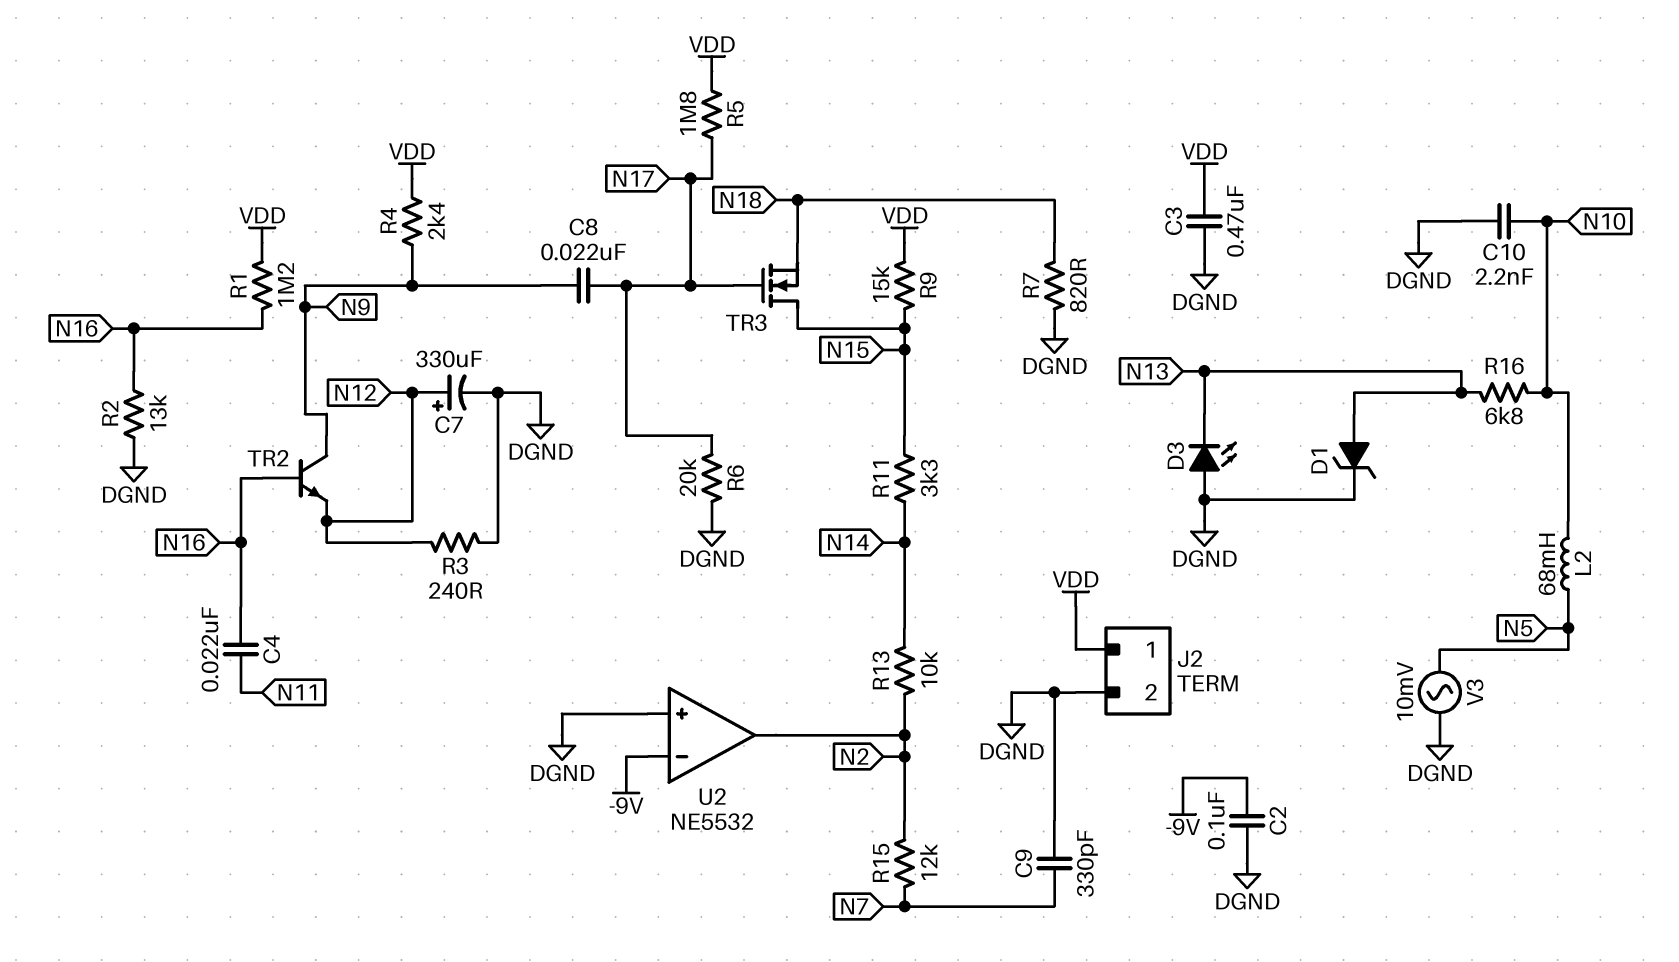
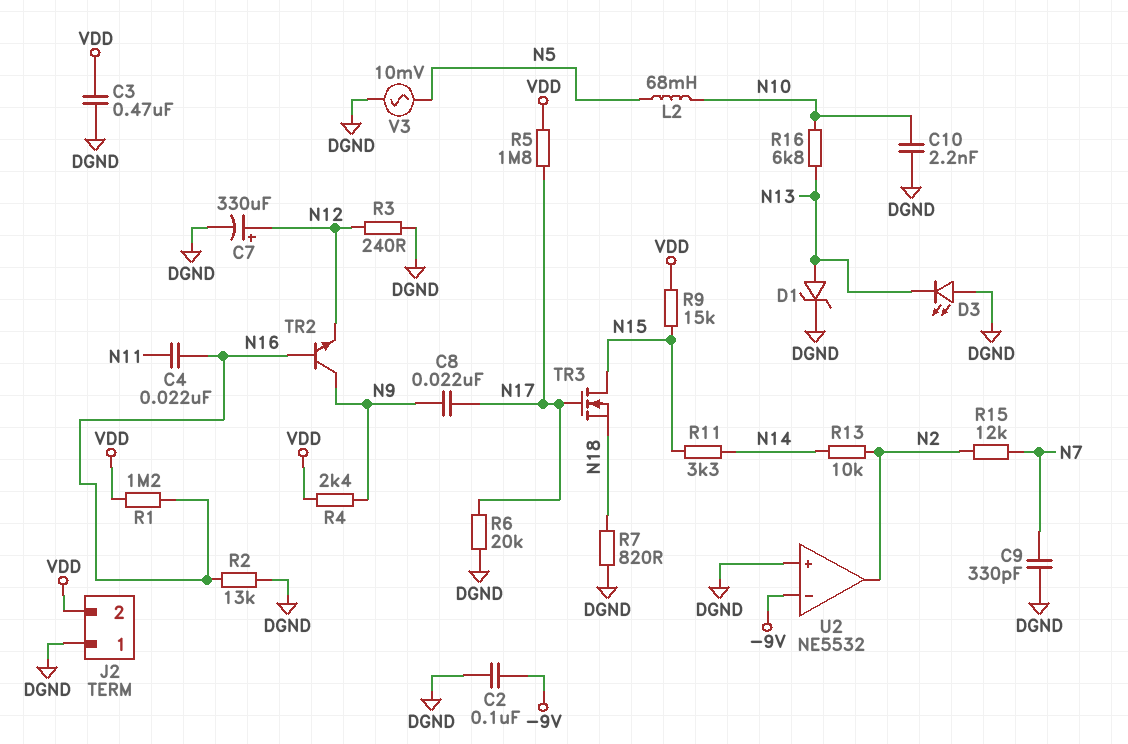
J2 pin 1: VDD -> DGND
J2 pin 2: DGND -> VDD

